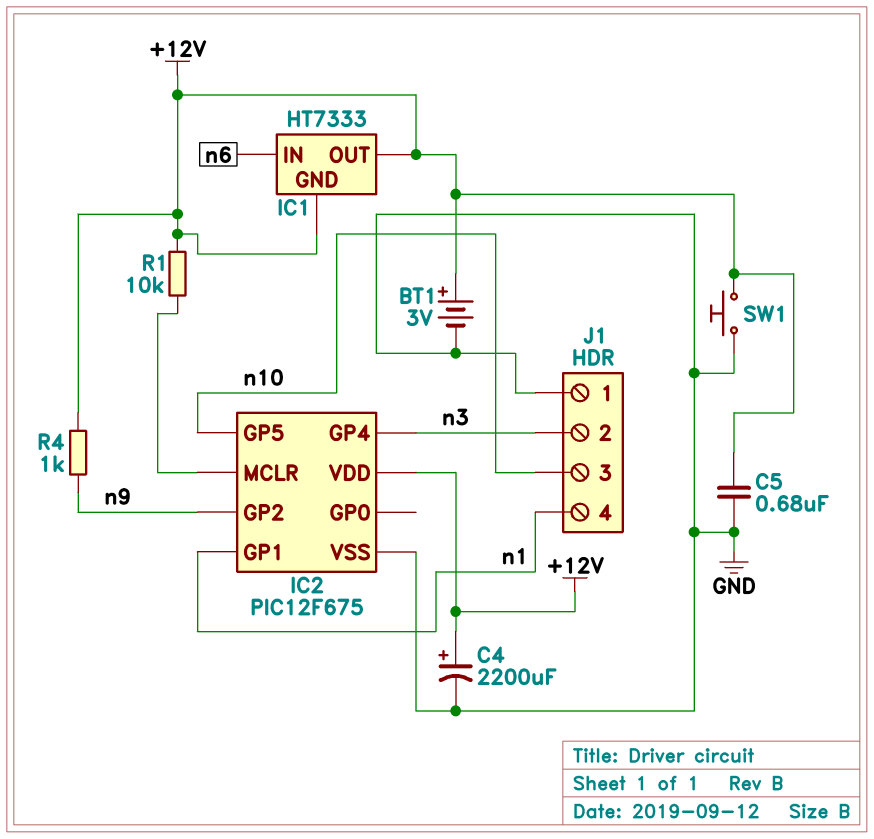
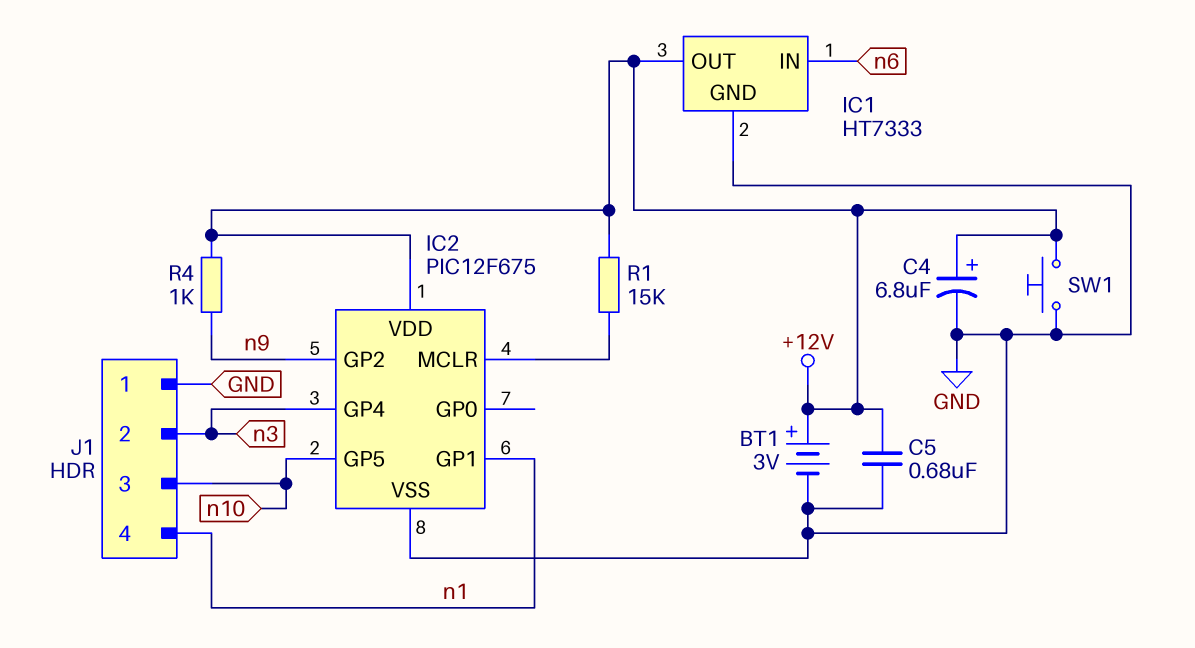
C4: 2200uF (plus +12V, minus GND) -> 6.8uF (plus +12V, minus GND)
IC1 pin GND: +12V -> GND
R1: 10k (+12V, IC2/MCLR) -> 15k (+12V, IC2/MCLR)

